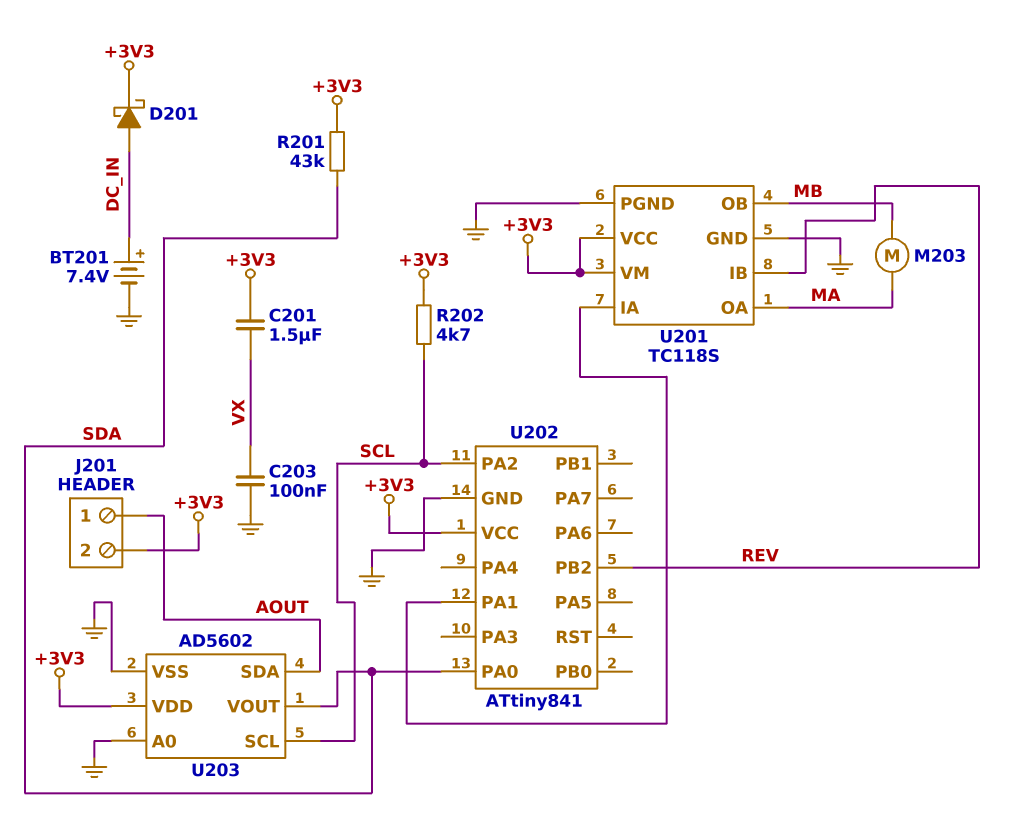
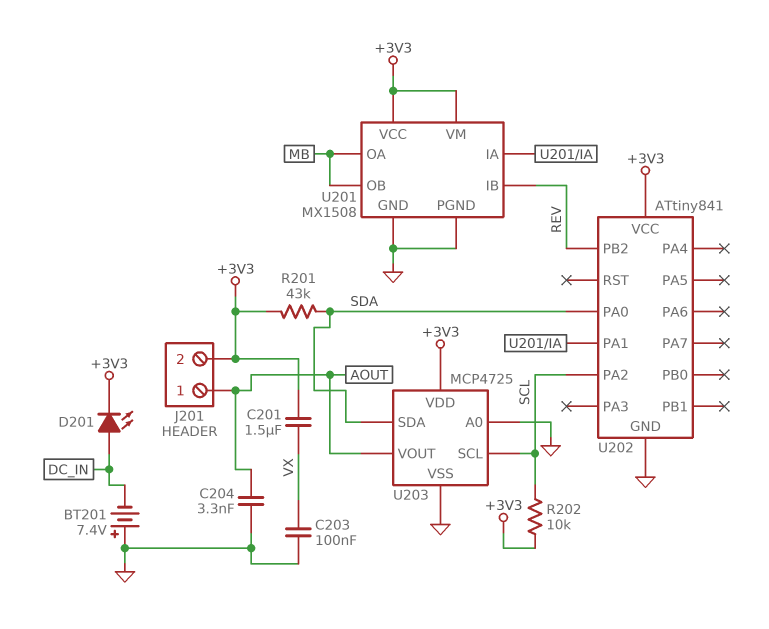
BT201: 7.4V (plus DC_IN, minus GND) -> 7.4V (plus GND, minus DC_IN)
C204: none -> 3.3nF (AOUT, GND)
D201: schottky (A DC_IN, K +3V3) -> LED (A DC_IN, K +3V3)
M203: motor (MA, MB) -> none
R202: 4.7k (+3V3, SCL) -> 10k (+3V3, SCL)
U201: TC118S -> MX1508
U201 pin OA: MA -> MB
U203: AD5602 -> MCP4725
U203 pin SDA: AOUT -> SDA
U203 pin VOUT: SDA -> AOUT

